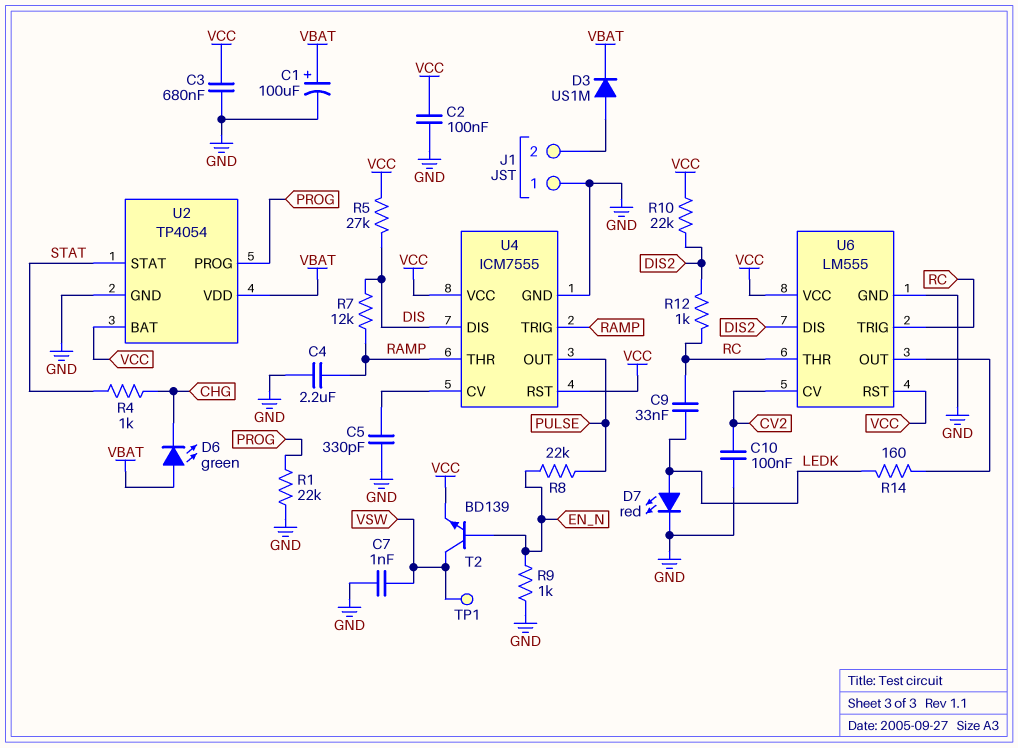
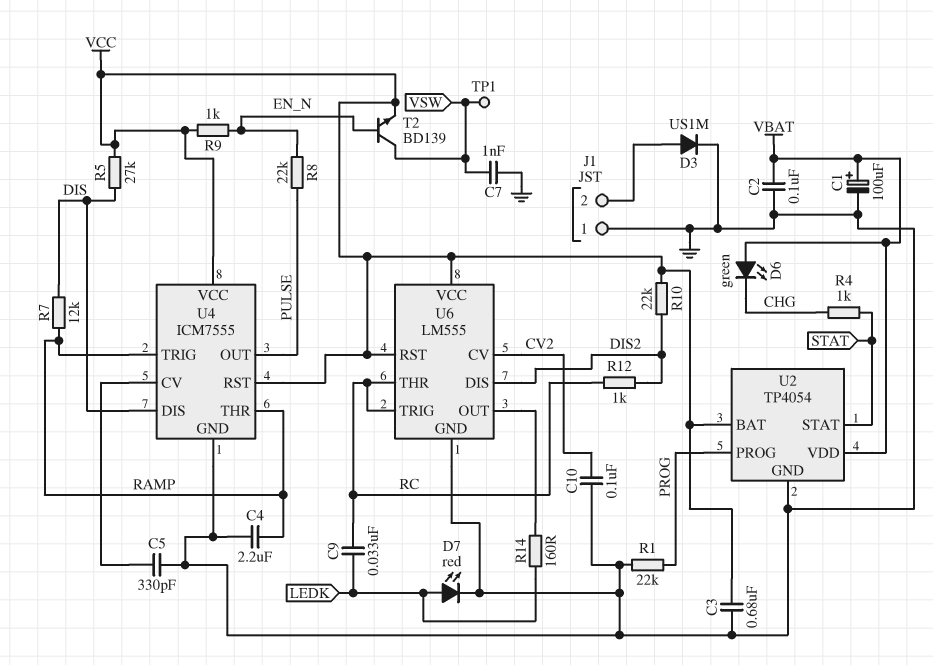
C2: 100nF (GND, VCC) -> 100nF (GND, VBAT)
D3: diode US1M (A J1/2, K VBAT) -> diode US1M (A J1/2, K GND)
R9: 1k (EN_N, GND) -> 1k (EN_N, VCC)

